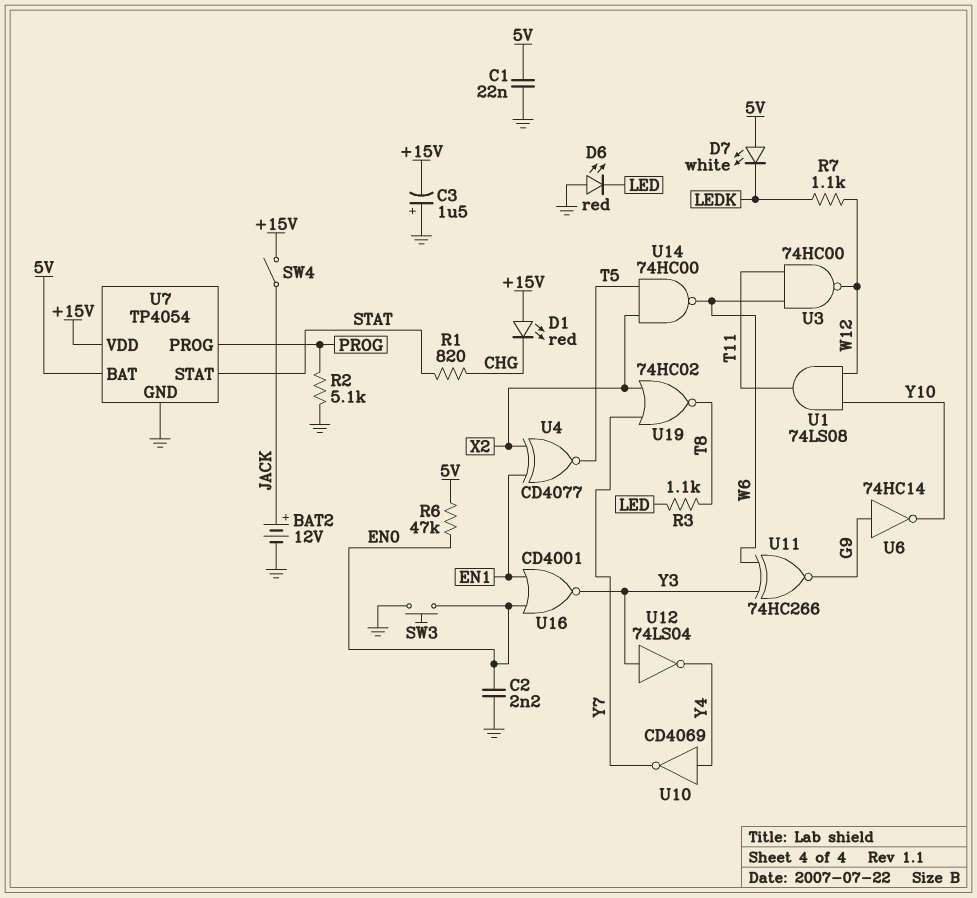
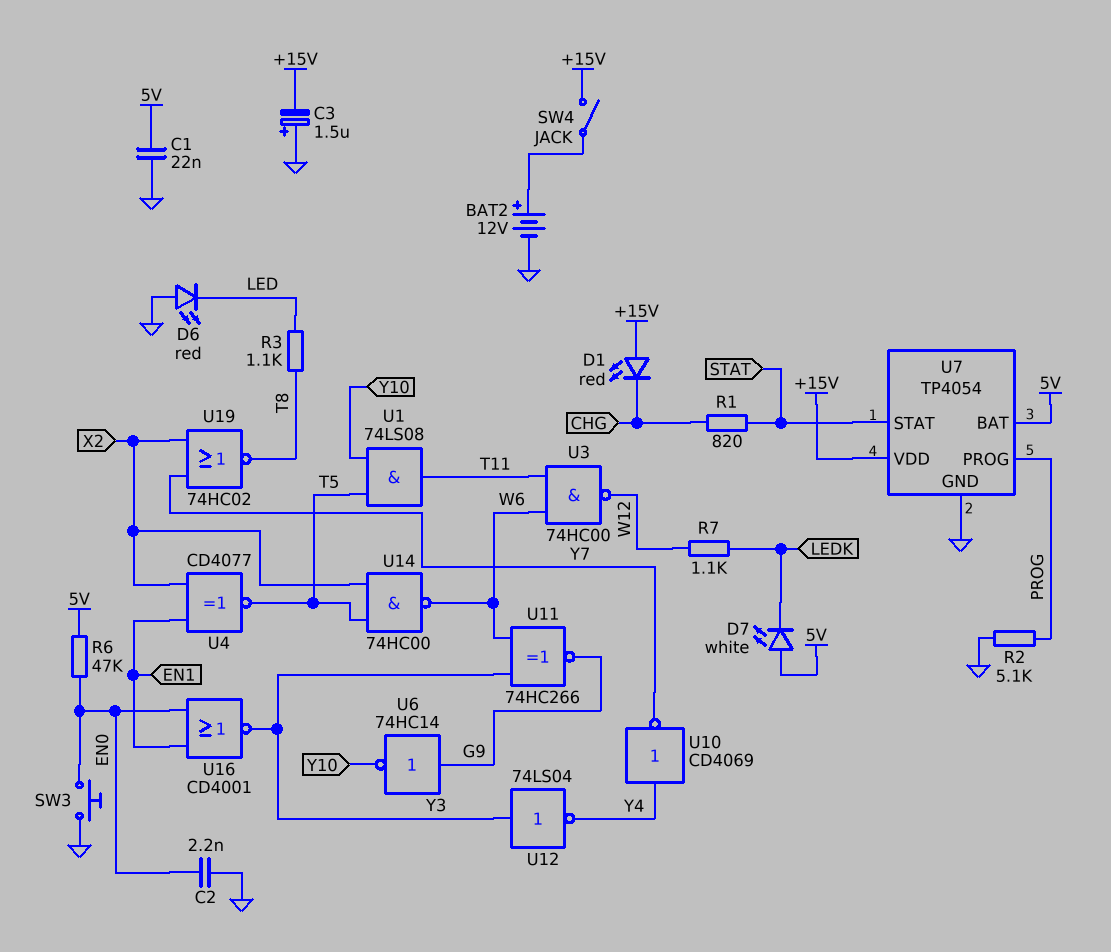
U1: AND 74LS08 (in W12, in Y10, out T11) -> AND 74LS08 (in T5, in Y10, out T11)

